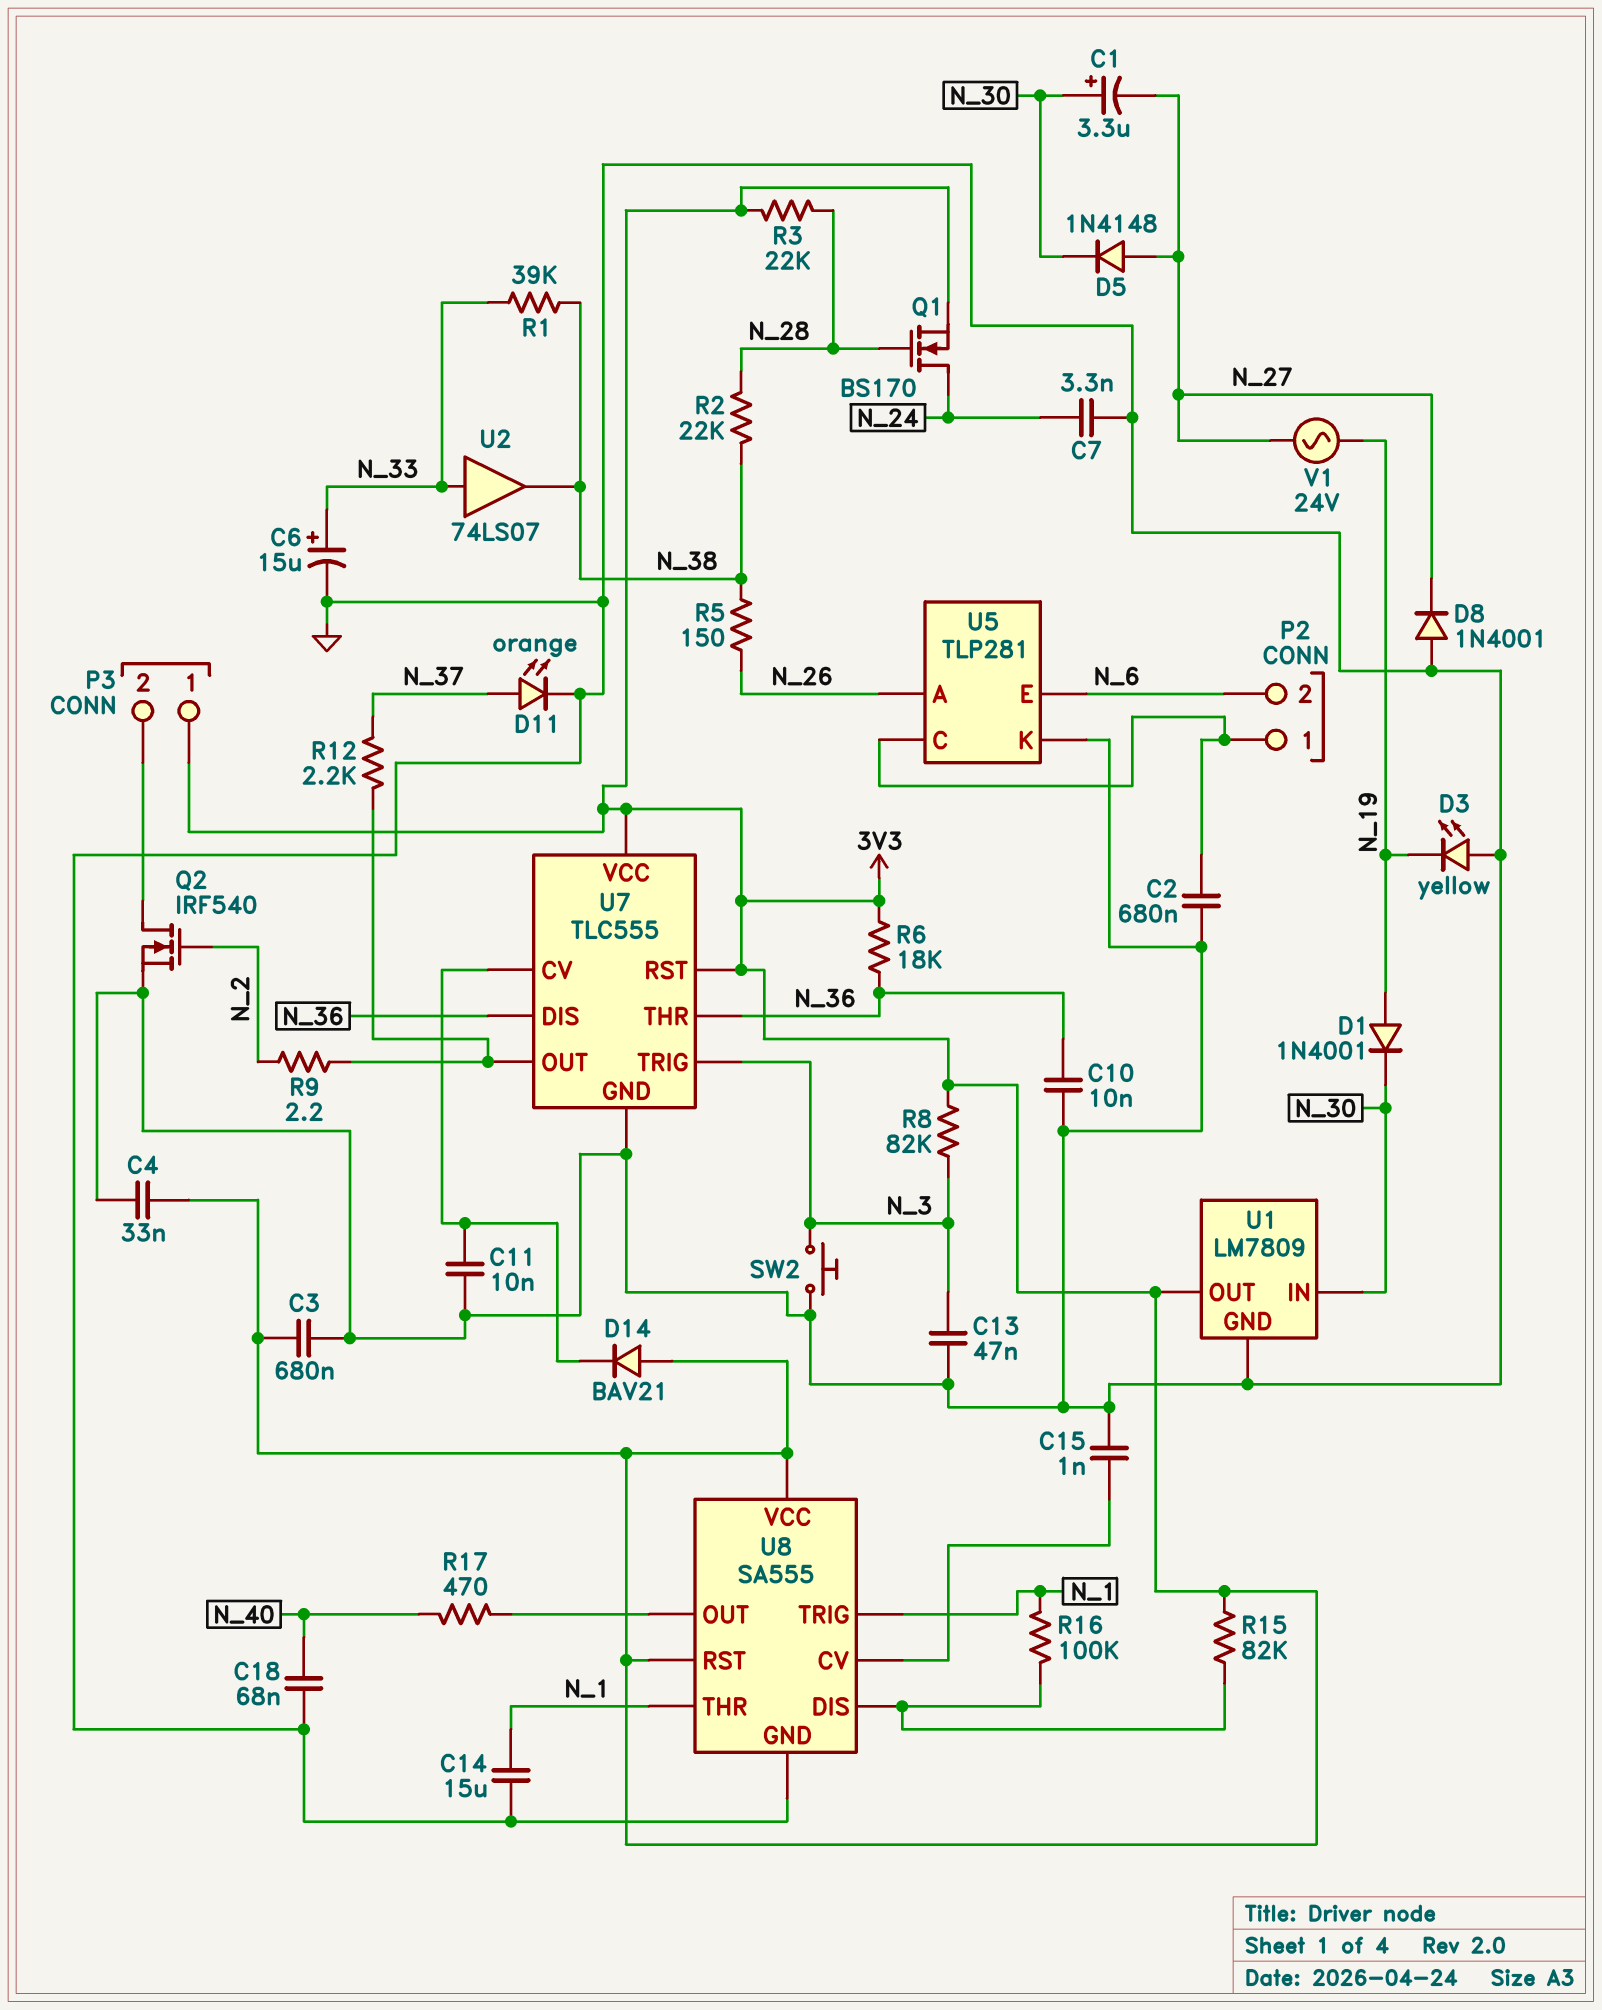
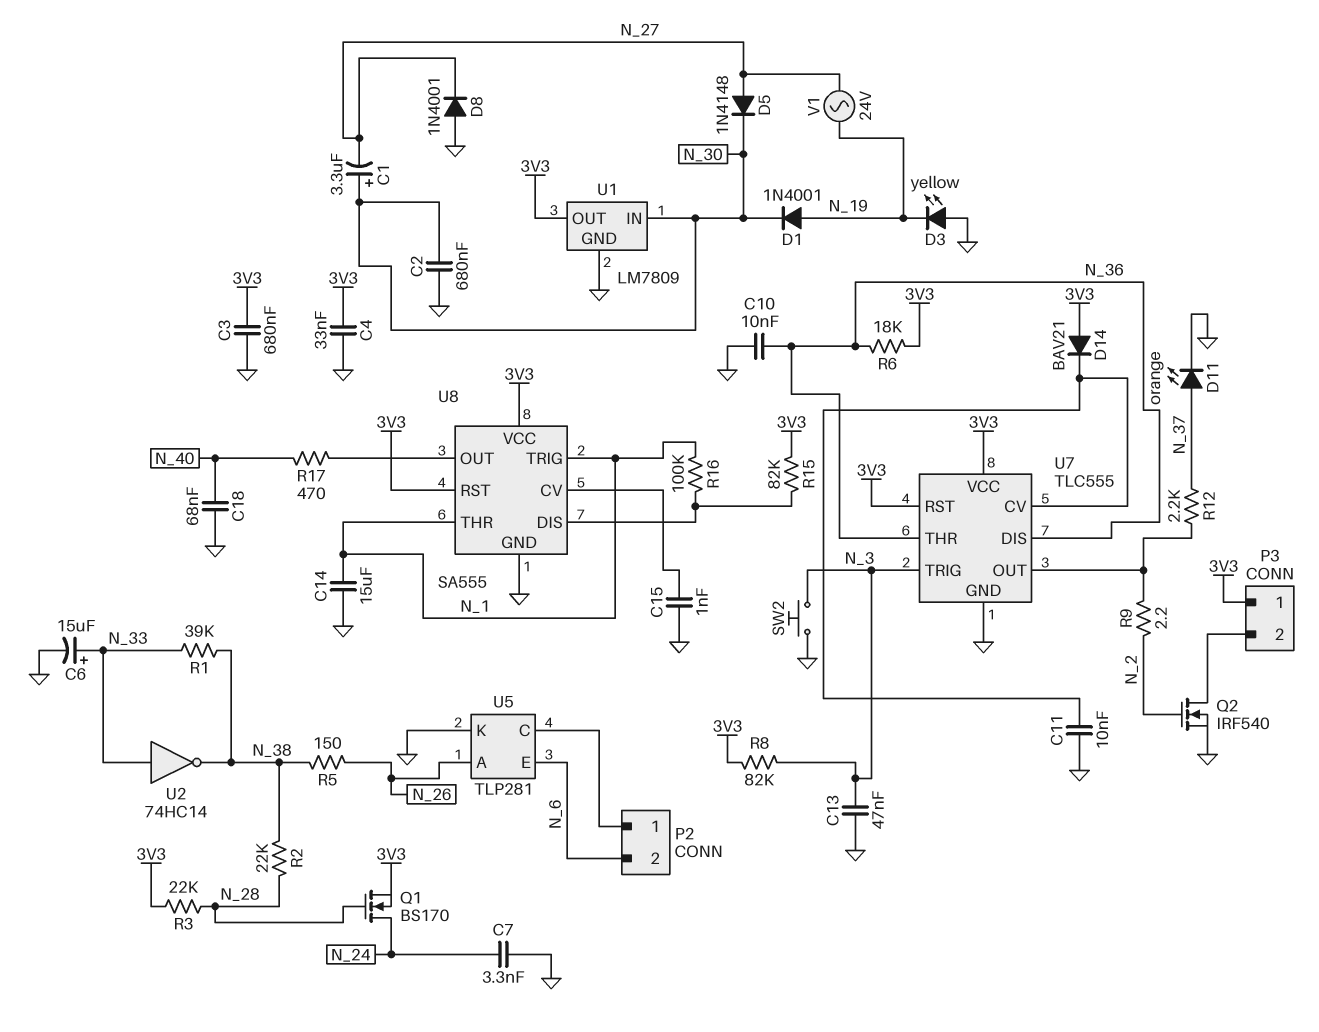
C2: 680nF (GND, P2/1) -> 680nF (GND, N_30)
U2: buffer 74LS07 (in N_33, out N_38) -> NOT 74HC14 (in N_33, out N_38)

